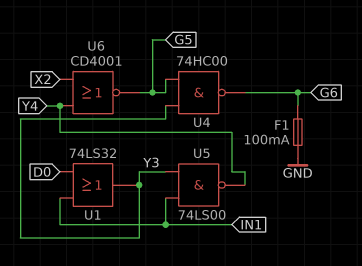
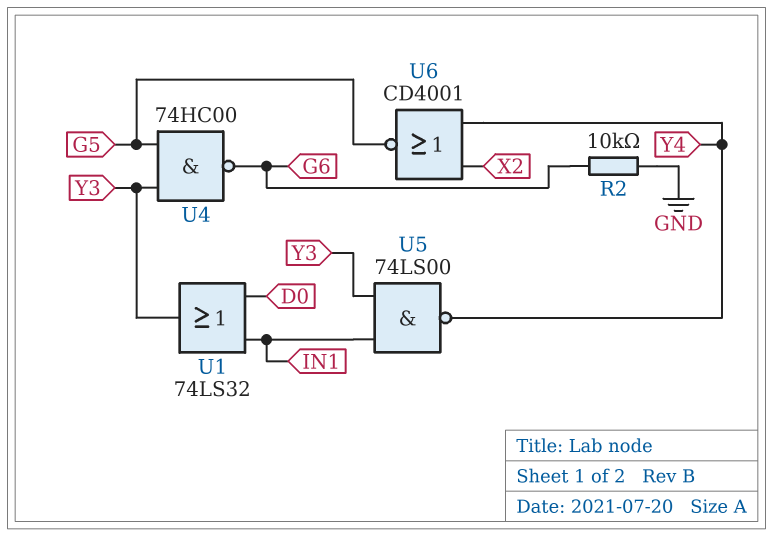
F1: 100mA (G6, GND) -> none
R2: none -> 10k (G6, GND)

